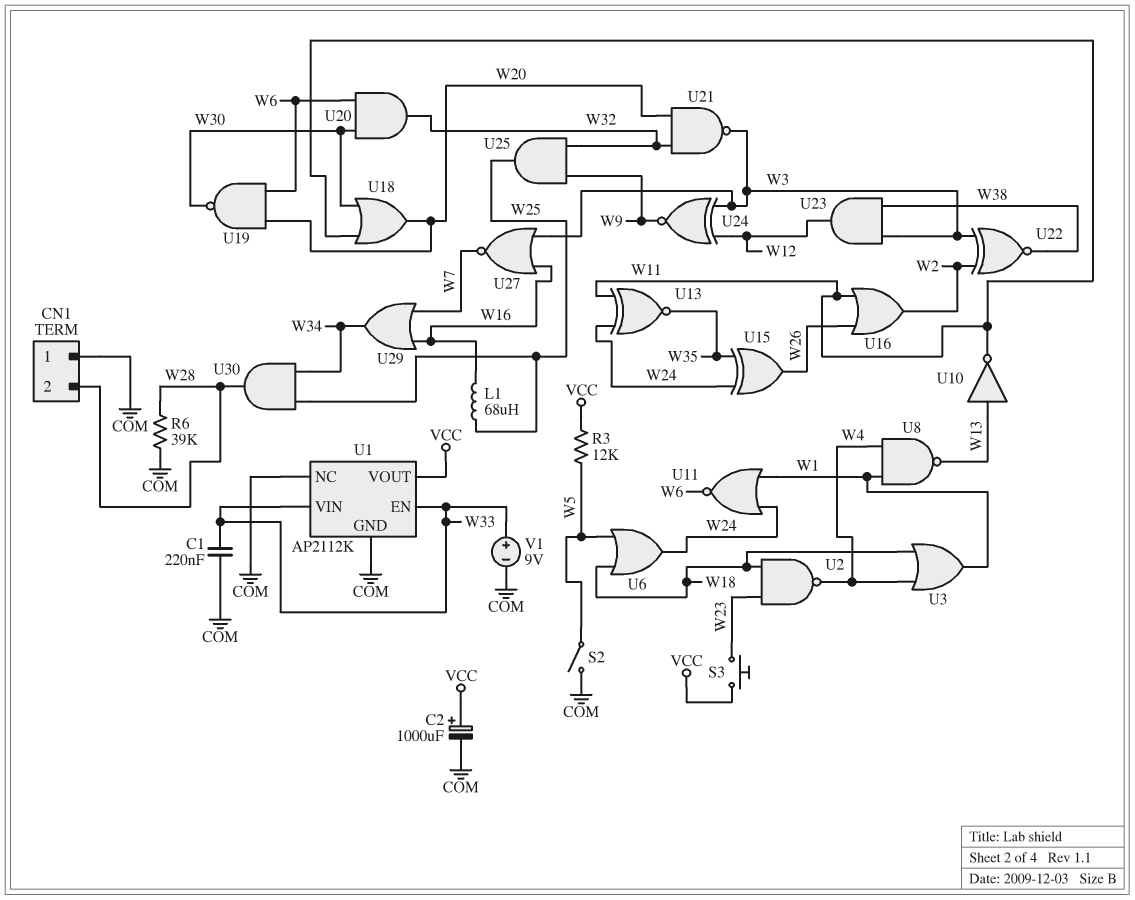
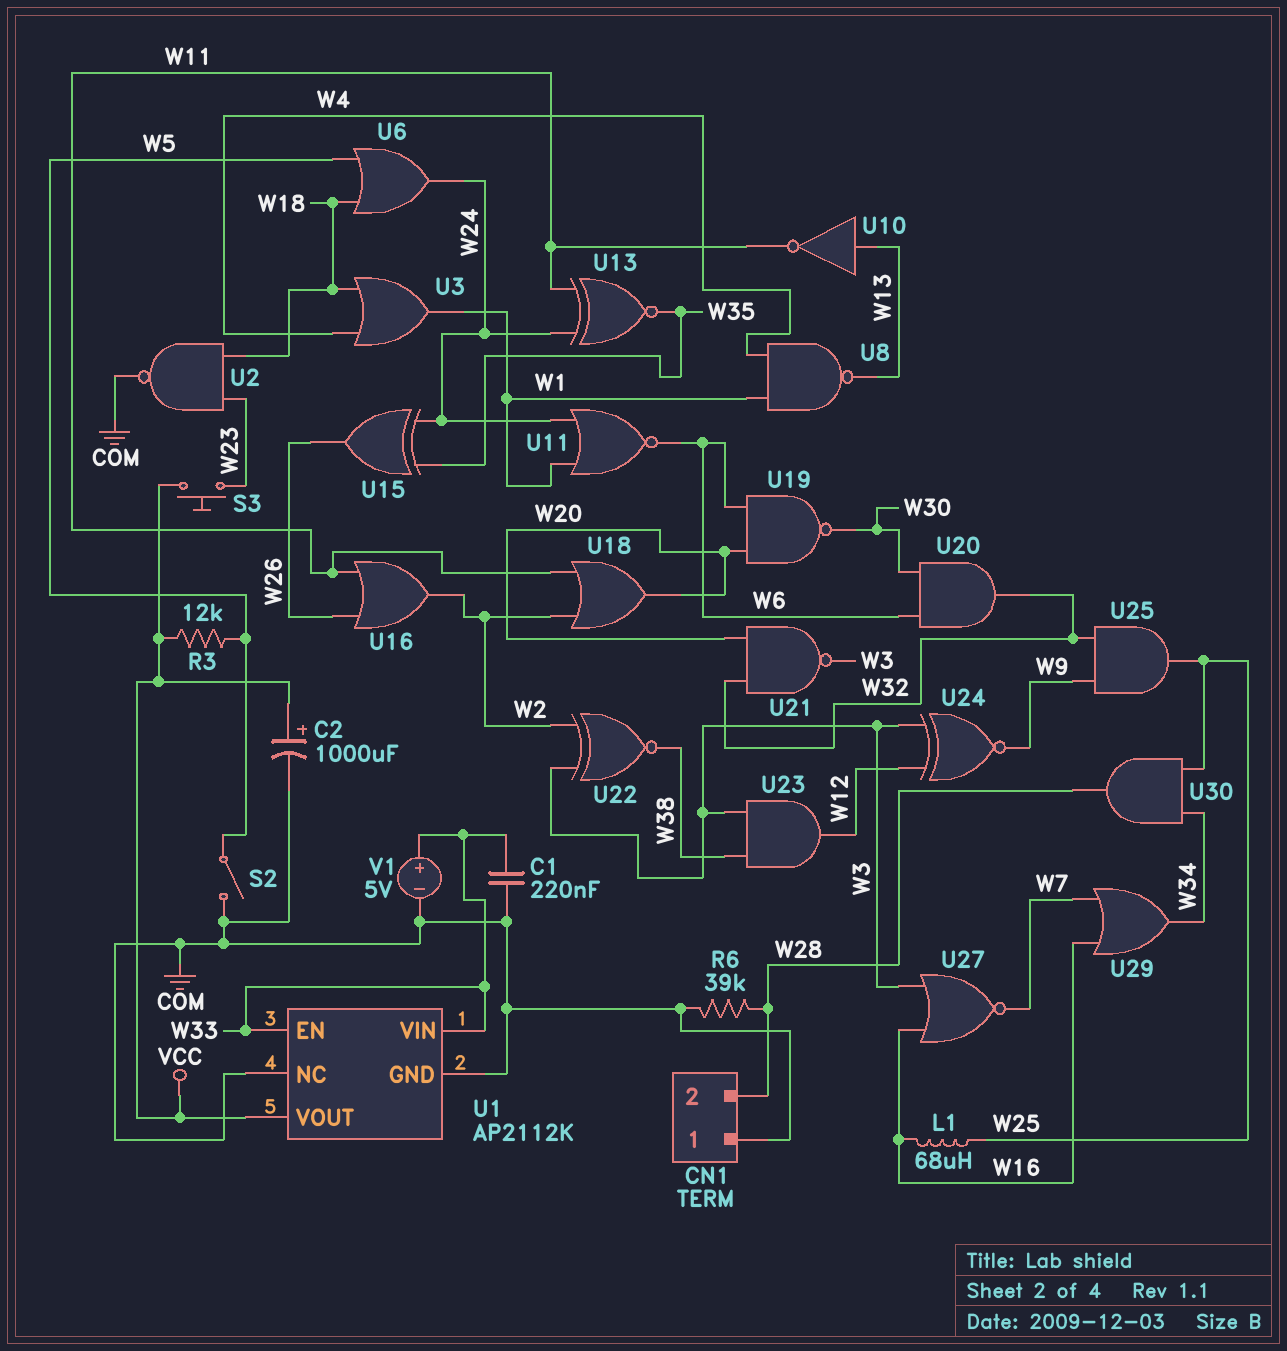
U2: NAND (in W18, in W23, out W4) -> NAND (in W18, in W23, out COM)
U18: OR (in W11, in W30, out W20) -> OR (in W2, in W11, out W20)
V1: 9V (plus W33, minus COM) -> 5V (plus W33, minus COM)

